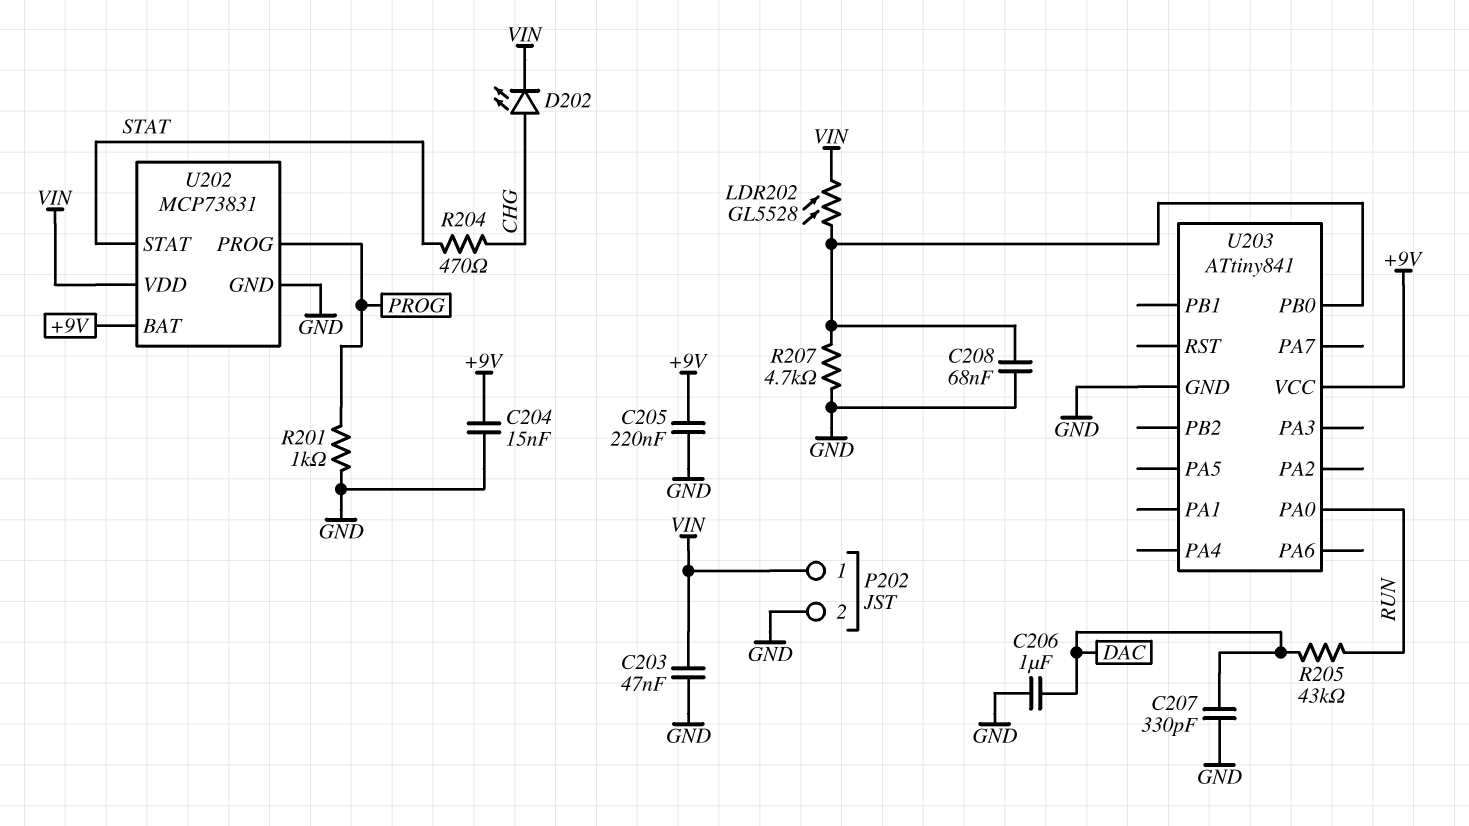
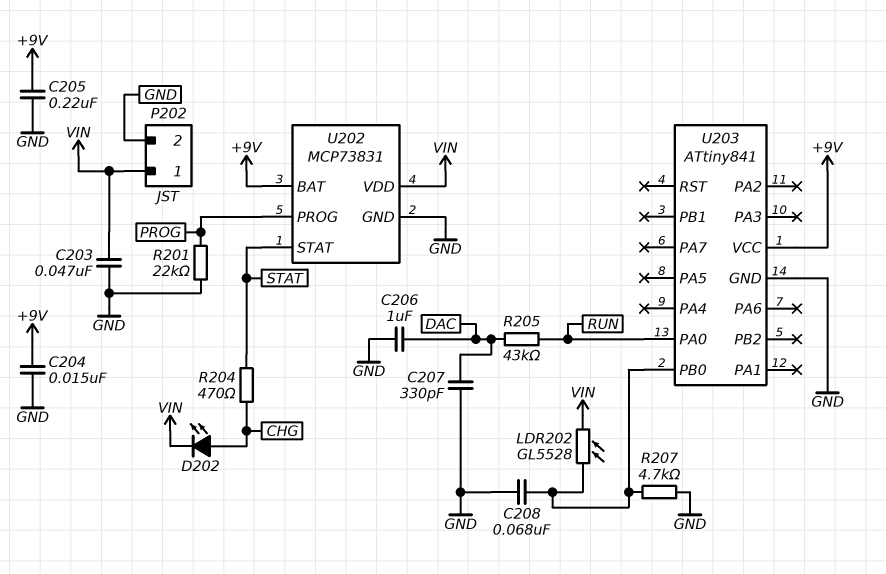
R201: 1k (GND, PROG) -> 22k (GND, PROG)

